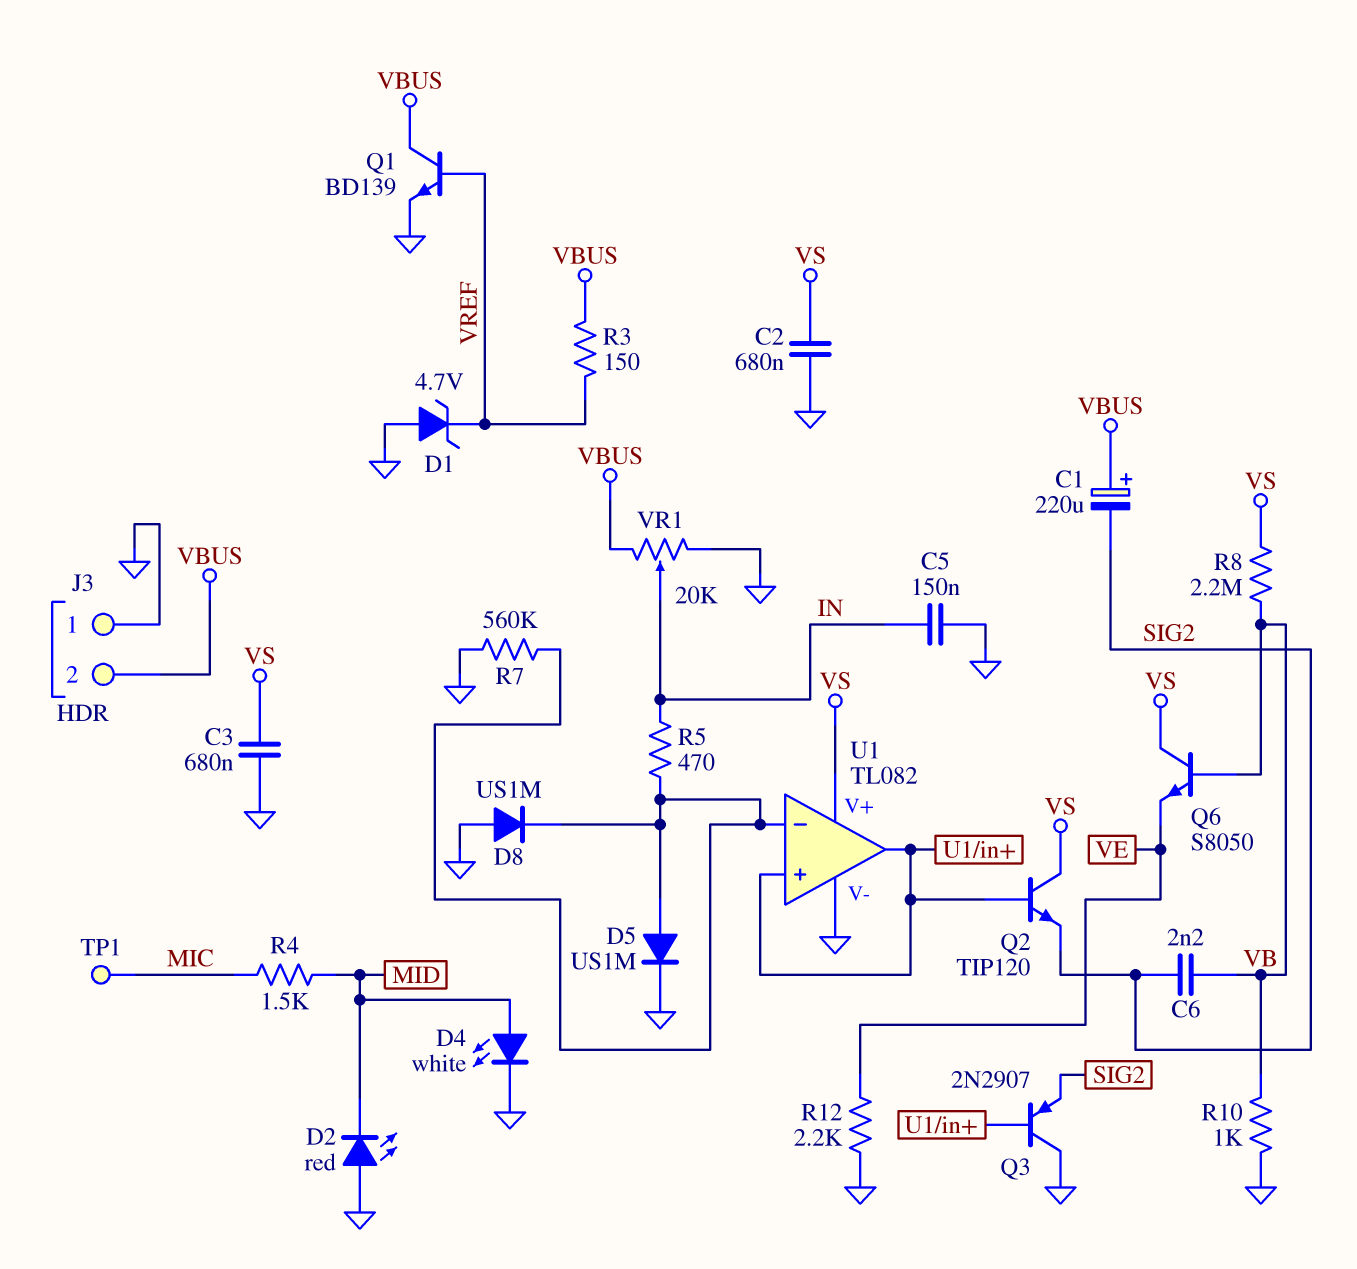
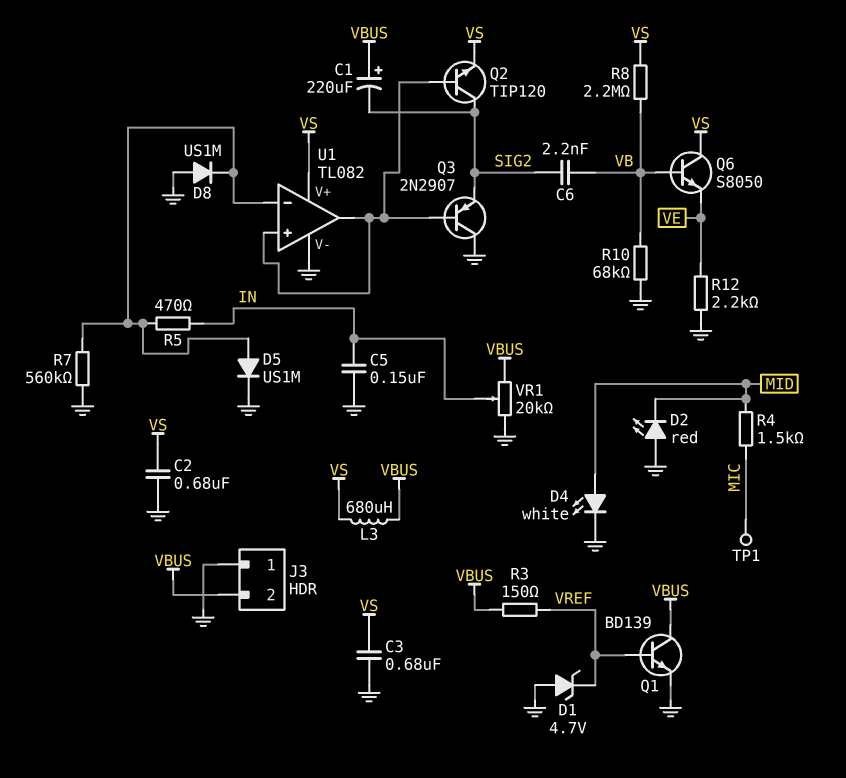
L3: none -> 680uH (VBUS, VS)
Q2: NPN TIP120 (B U1/in+, C VS, E SIG2) -> NPN TIP120 (B U1/in+, C SIG2, E VS)
R10: 1k (GND, VB) -> 68k (GND, VB)

